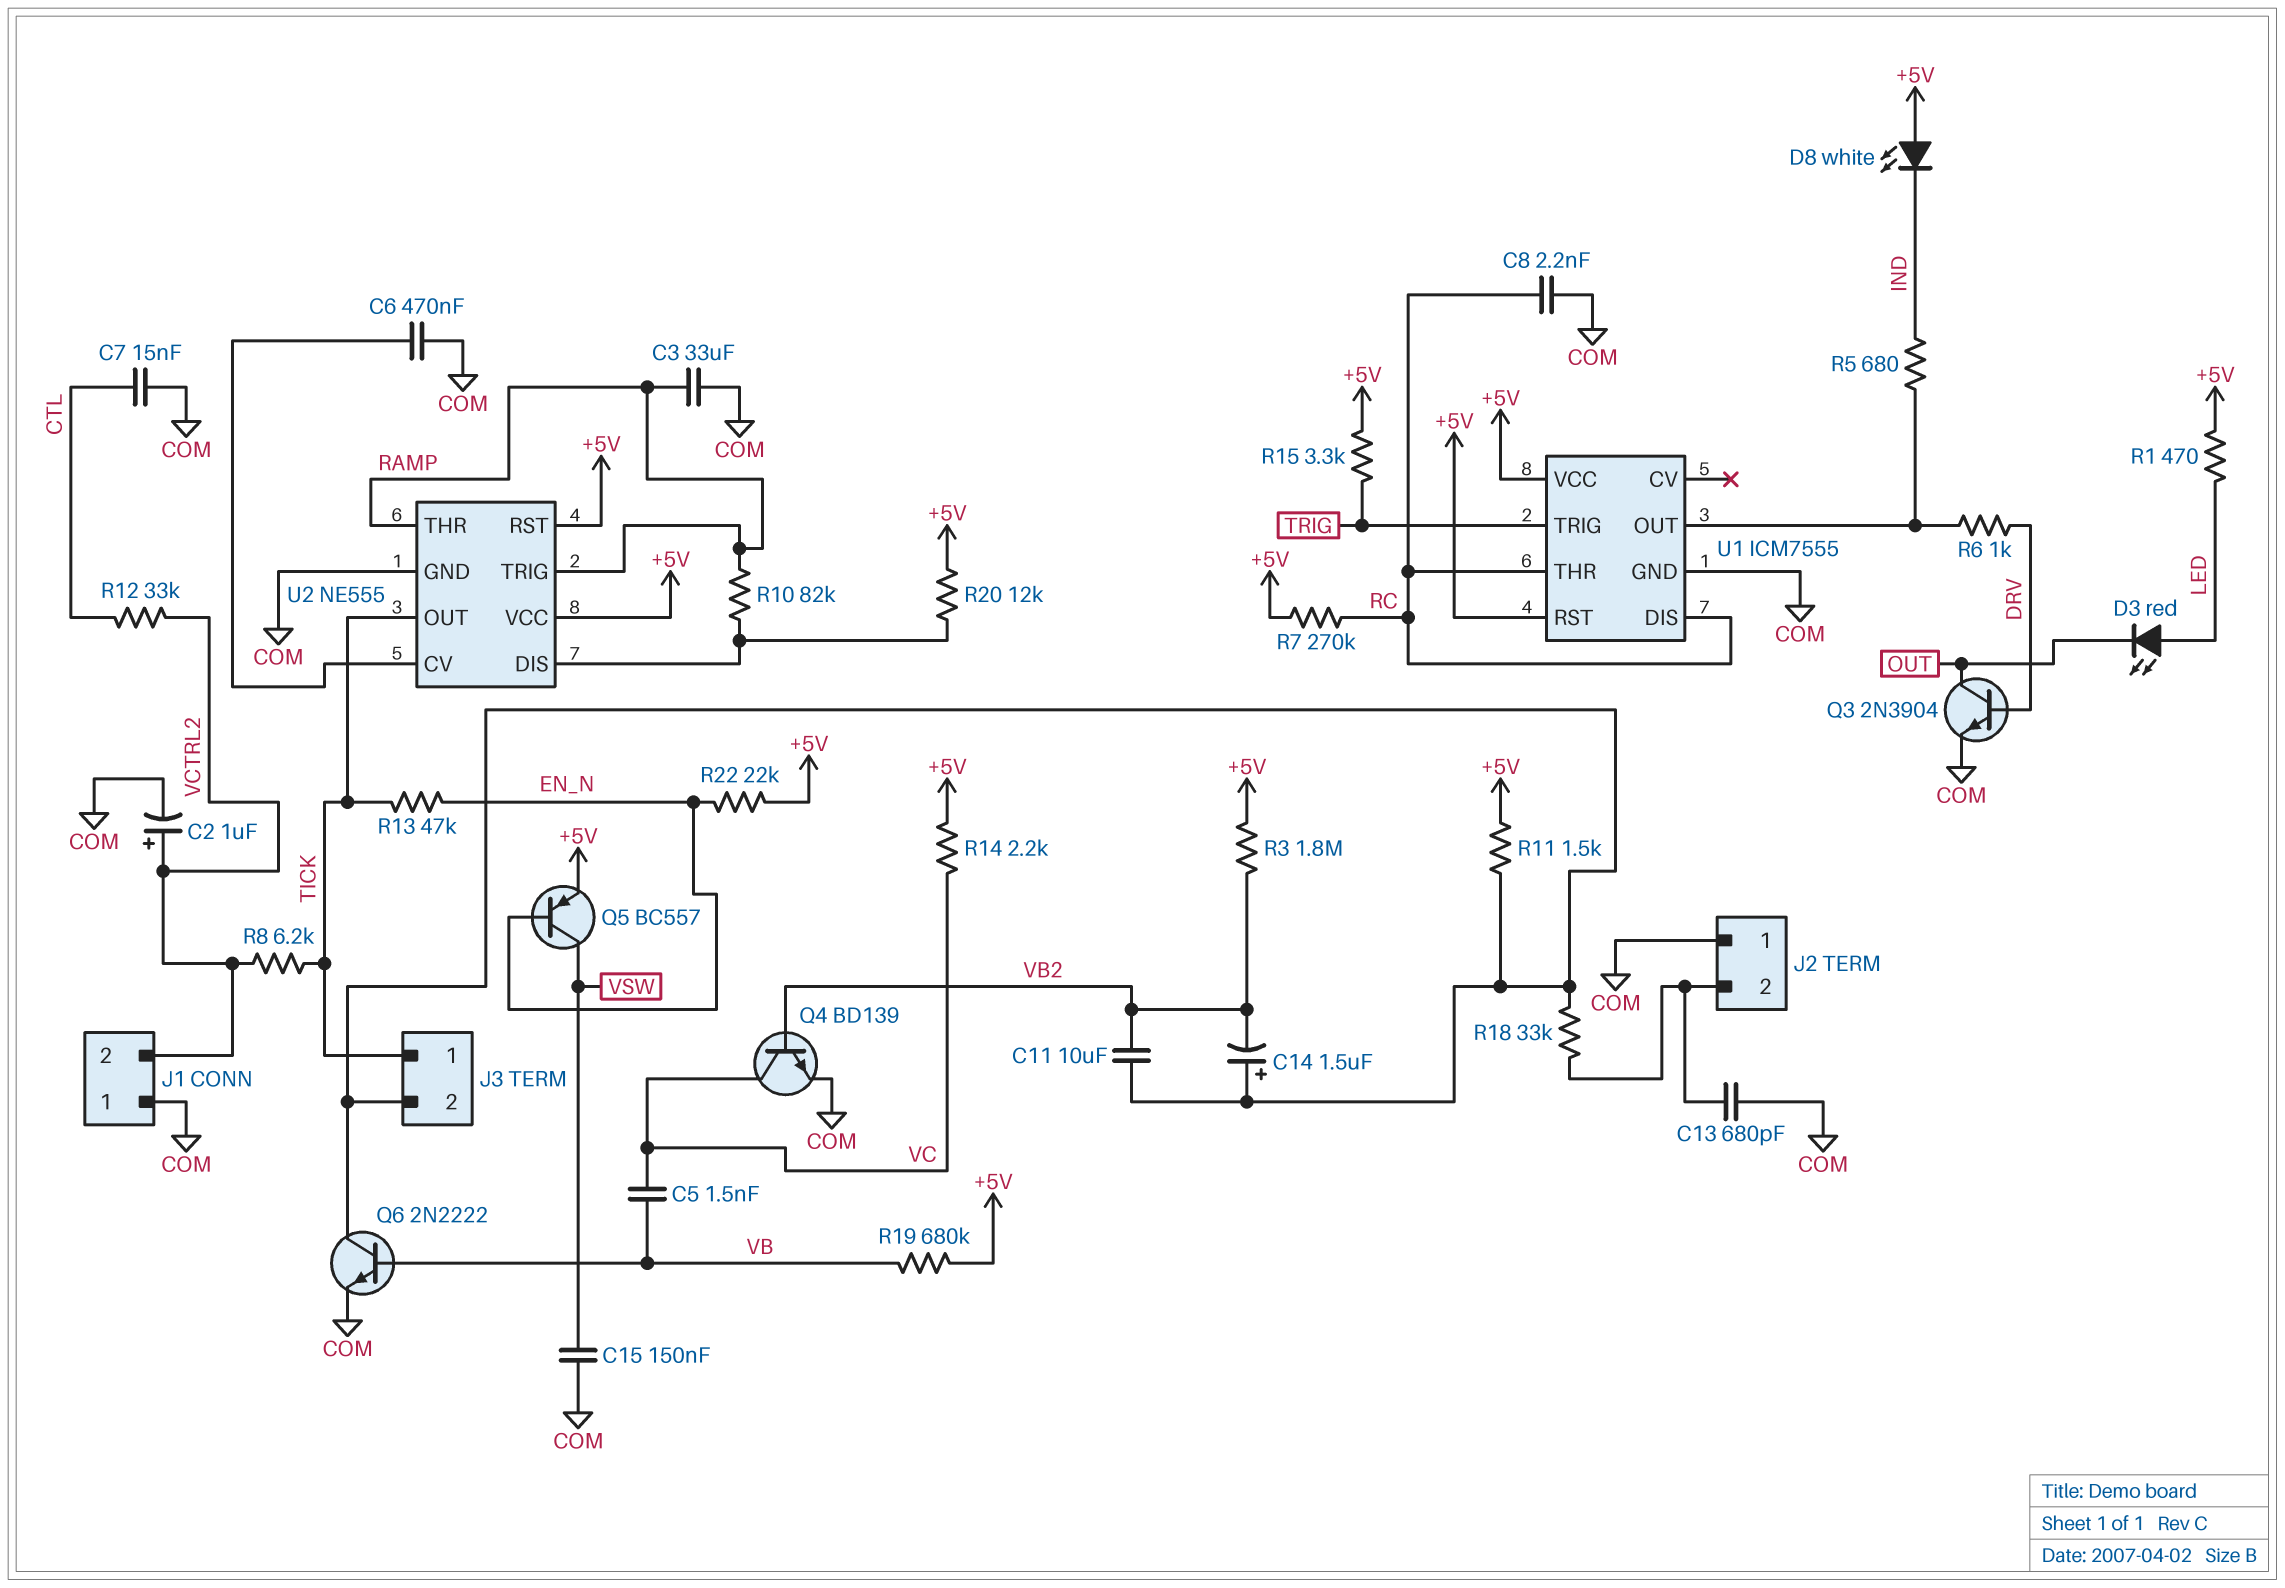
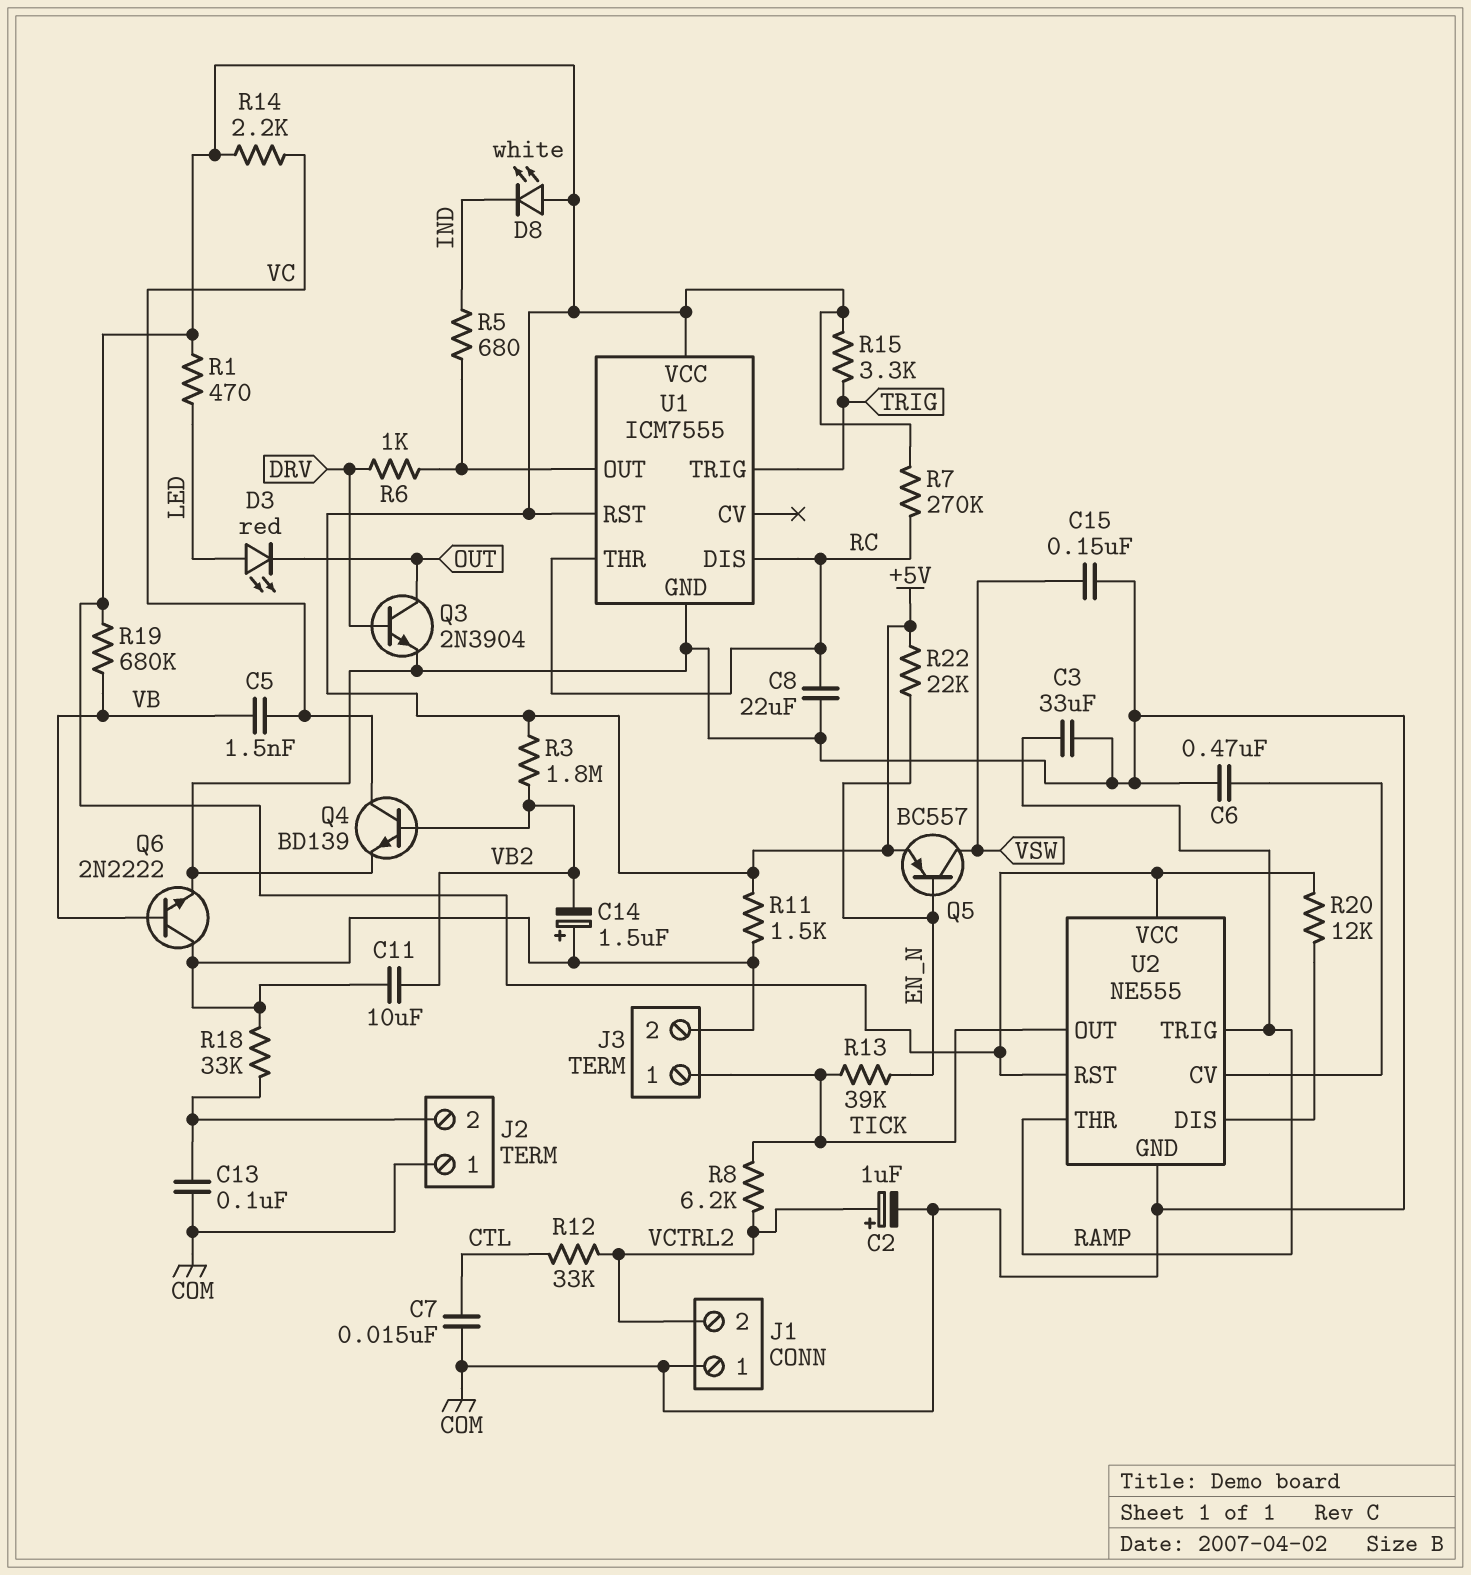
C8: 2.2nF (COM, RC) -> 22uF (COM, RC)
C13: 680pF (COM, J2/2) -> 100nF (COM, J2/2)
R10: 82k (RAMP, U2/DIS) -> none
R13: 47k (EN_N, TICK) -> 39k (EN_N, TICK)

